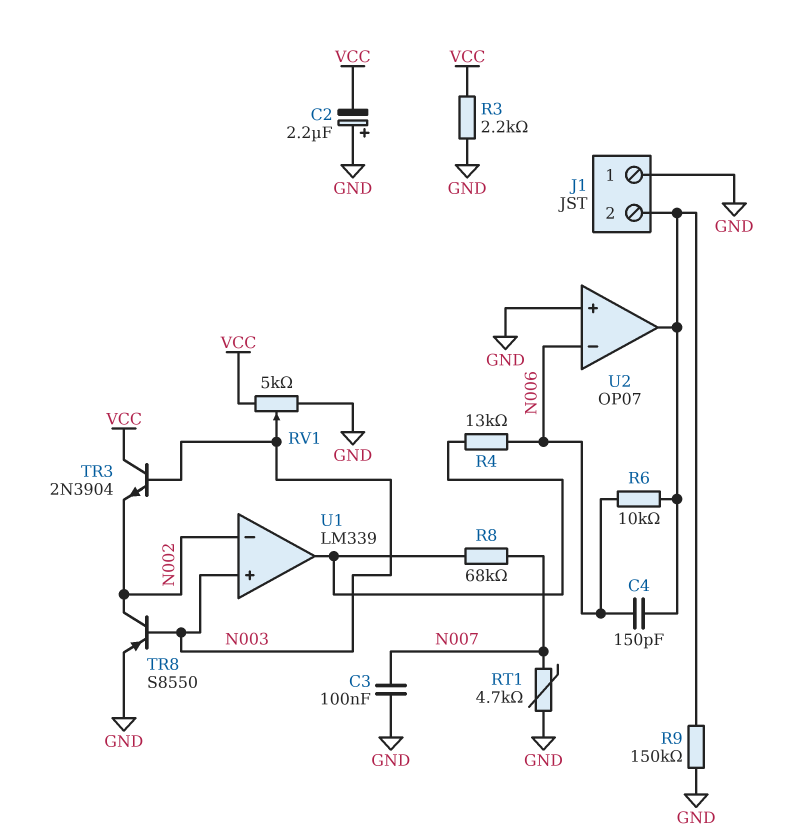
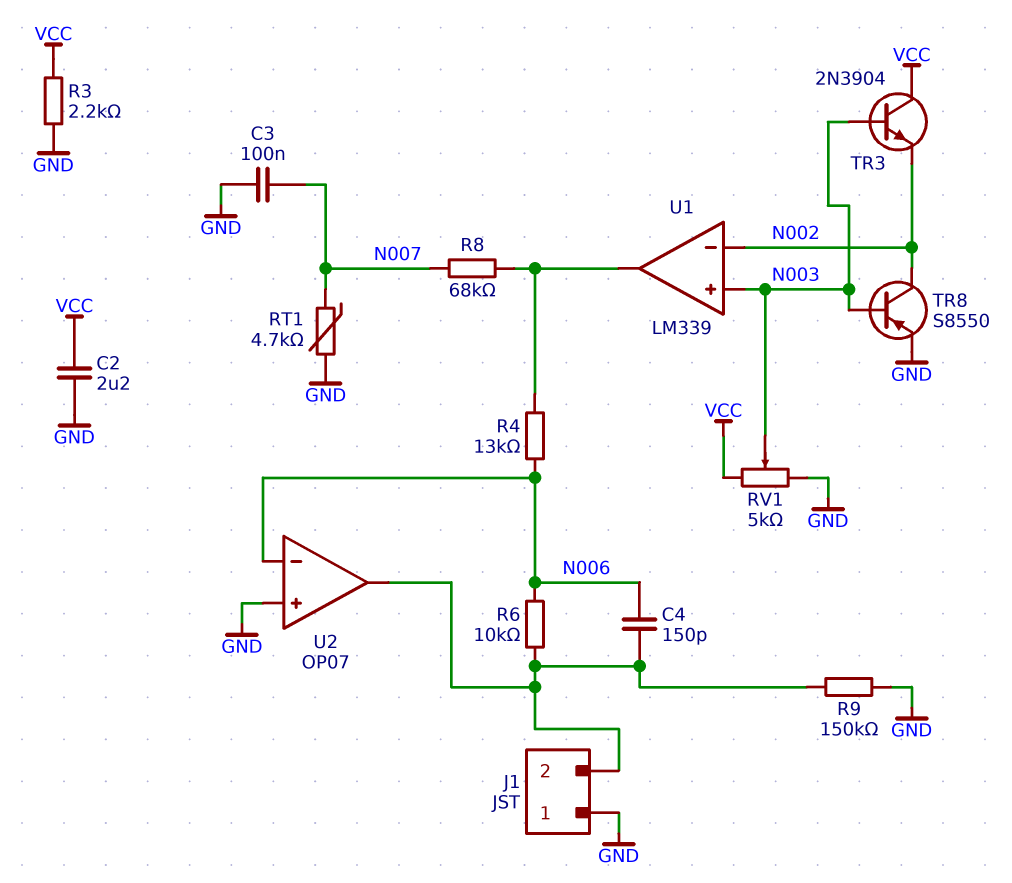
C2: 2.2uF (plus GND, minus VCC) -> 2.2uF (GND, VCC)

